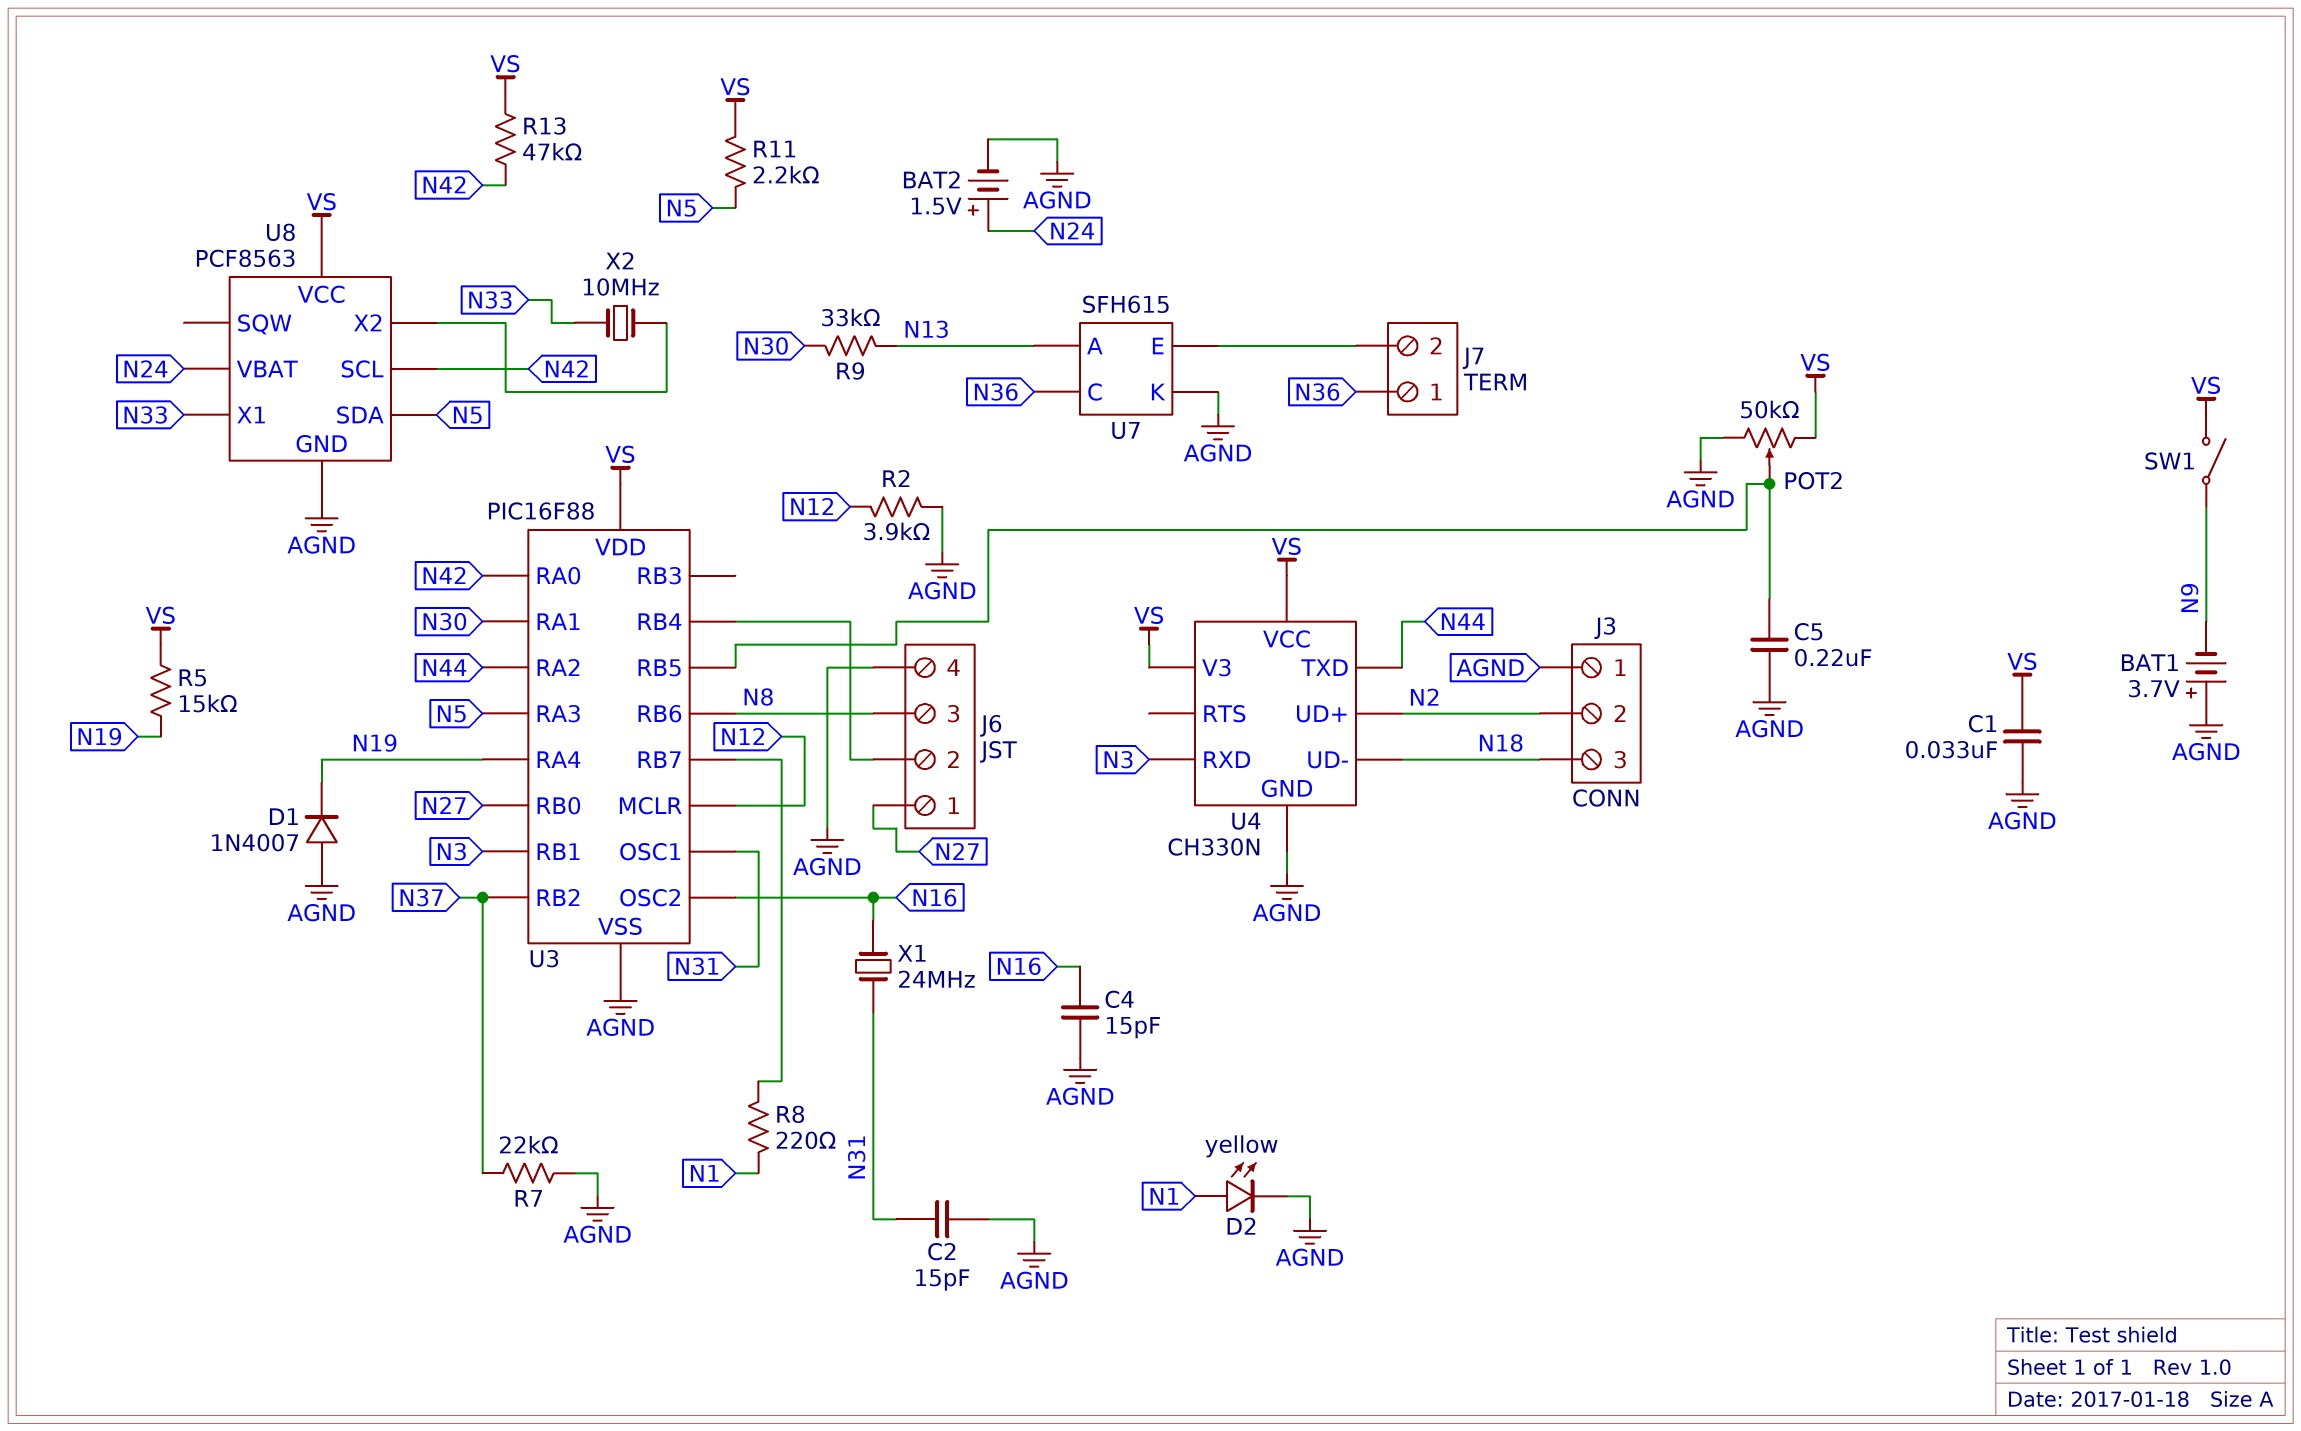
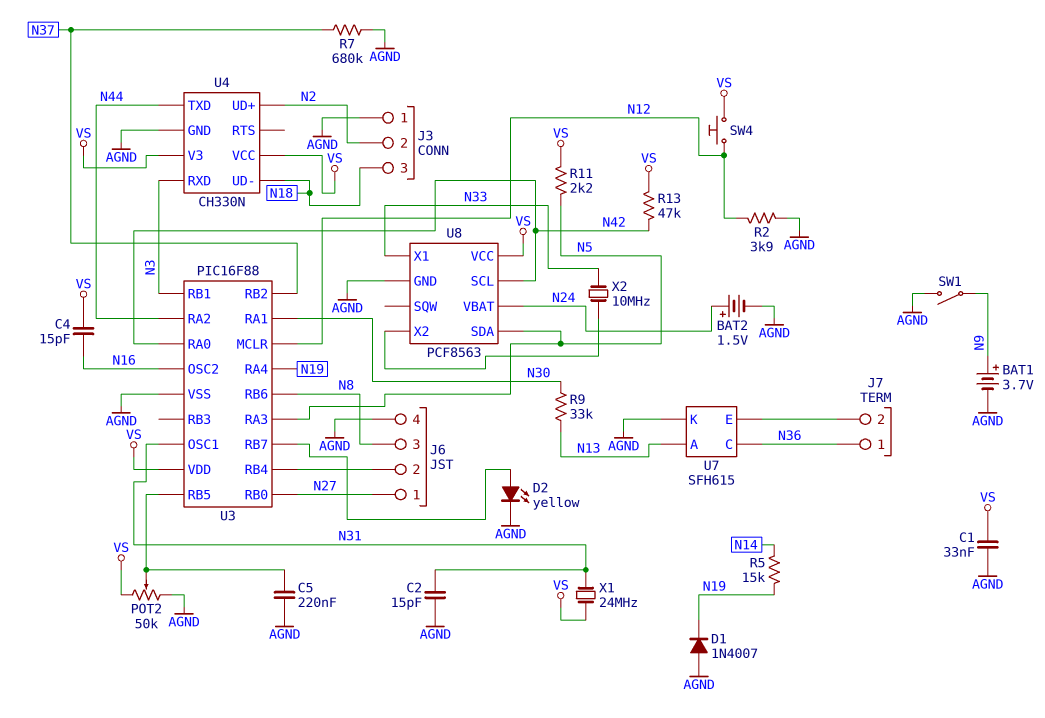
BAT1: 3.7V (plus AGND, minus N9) -> 3.7V (plus N9, minus AGND)
C4: 15pF (AGND, N16) -> 15pF (N16, VS)
D2: LED yellow (A N1, K AGND) -> LED yellow (A U3/RB7, K AGND)
R5: 15k (N19, VS) -> 15k (N14, N19)
R7: 22k (AGND, N37) -> 680k (AGND, N37)
R8: 220 (N1, U3/RB7) -> none
SW1: switch (N9, VS) -> switch (AGND, N9)
SW4: none -> button (N12, VS)
X1: 24MHz (N16, N31) -> 24MHz (N31, VS)

